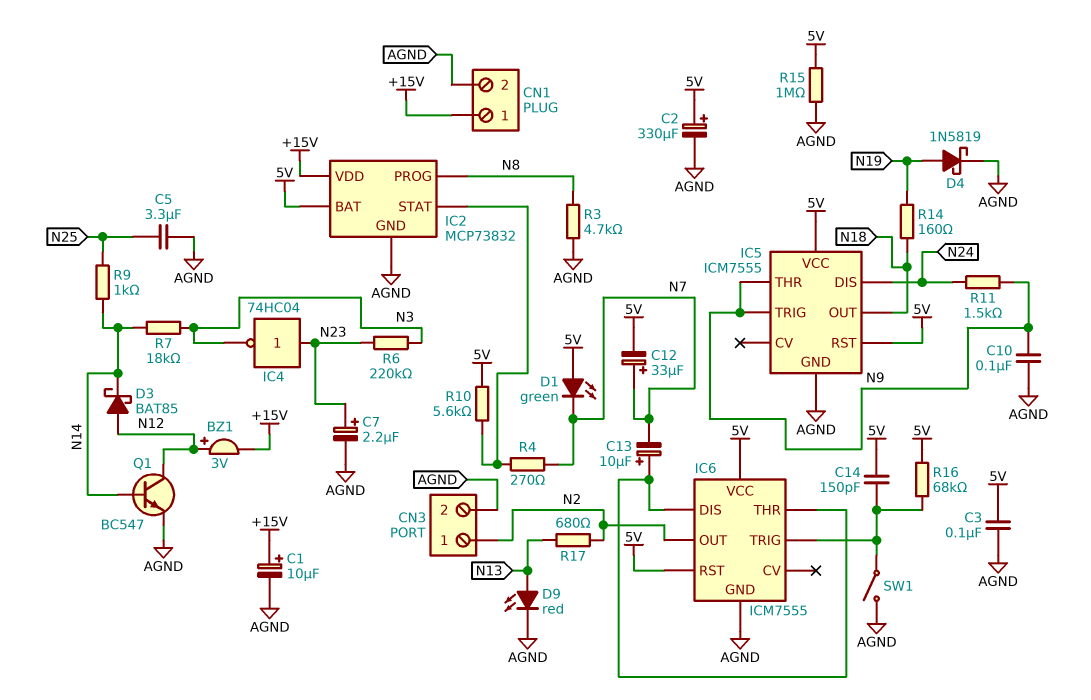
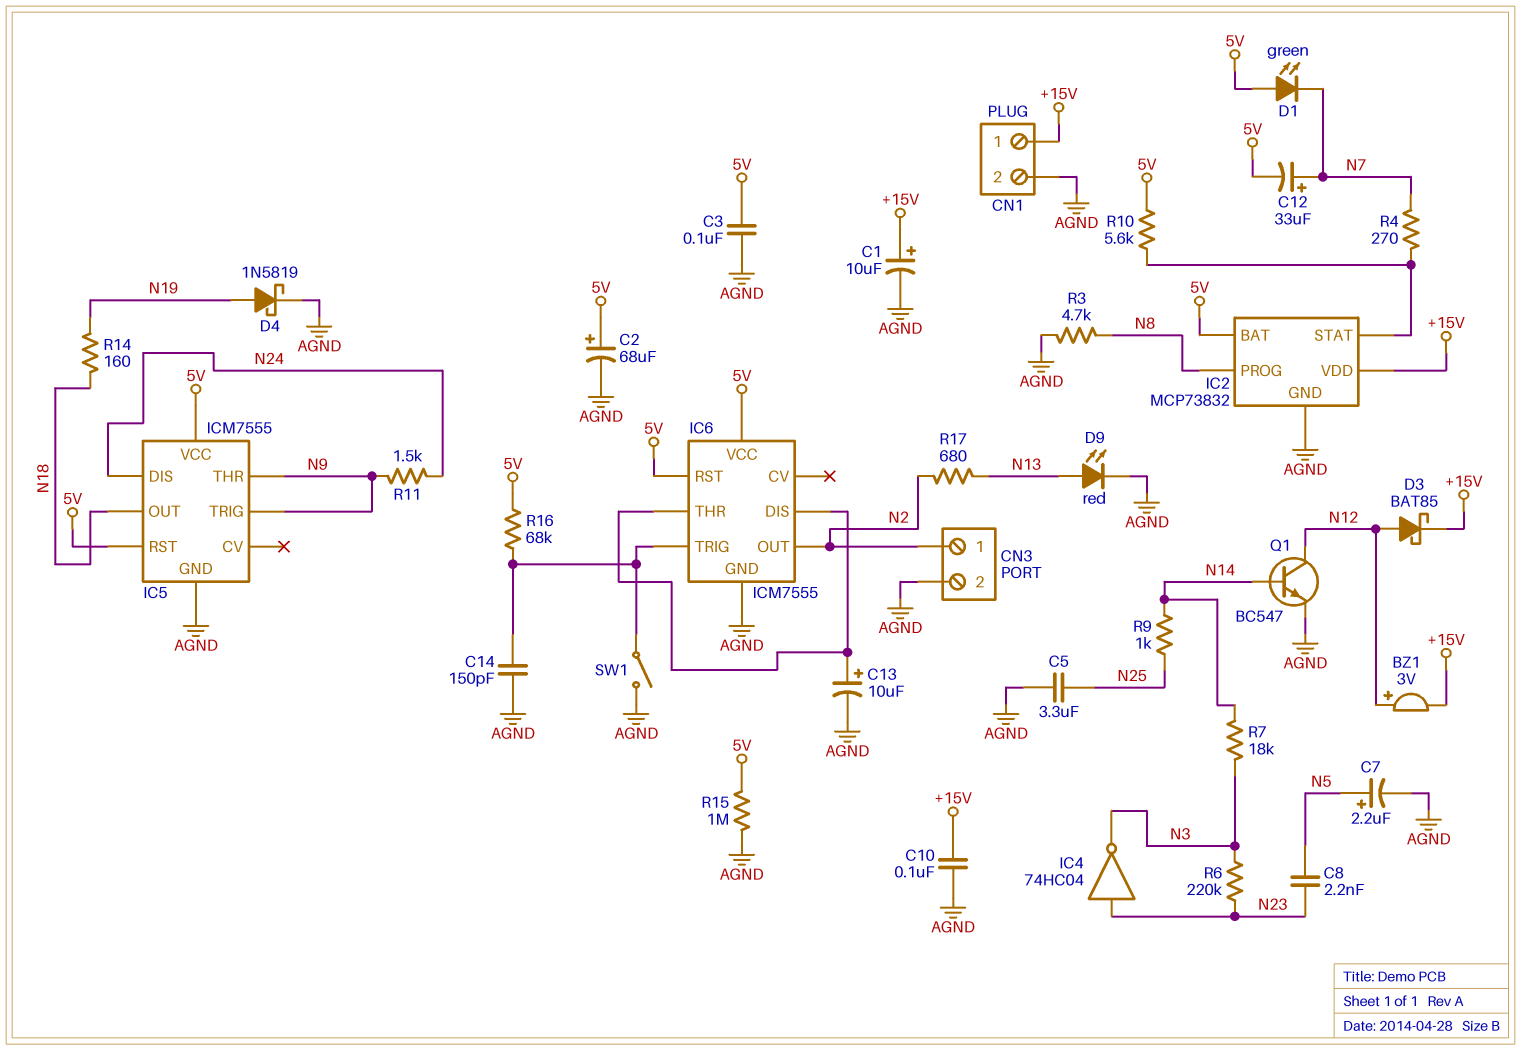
C2: 330uF (plus 5V, minus AGND) -> 68uF (plus 5V, minus AGND)
C7: 2.2uF (plus N23, minus AGND) -> 2.2uF (plus N5, minus AGND)
C8: none -> 2.2nF (N5, N23)
C10: 100nF (AGND, N9) -> 100nF (+15V, AGND)
C13: 10uF (plus IC6/DIS, minus N7) -> 10uF (plus IC6/DIS, minus AGND)
C14: 150pF (5V, IC6/TRIG) -> 150pF (AGND, IC6/TRIG)
D3: schottky BAT85 (A N12, K N14) -> schottky BAT85 (A N12, K +15V)

